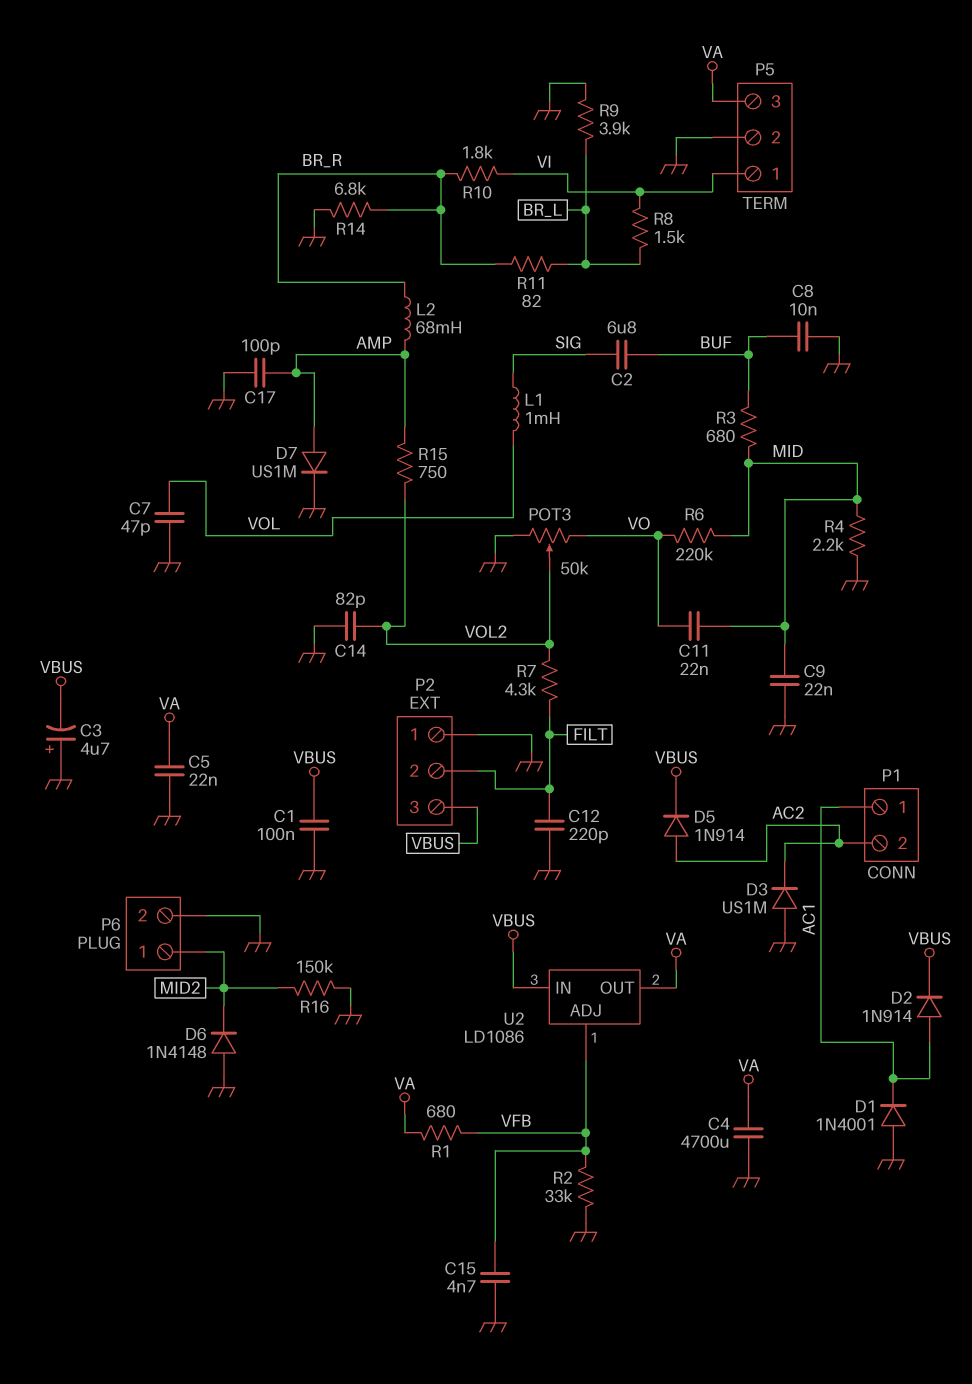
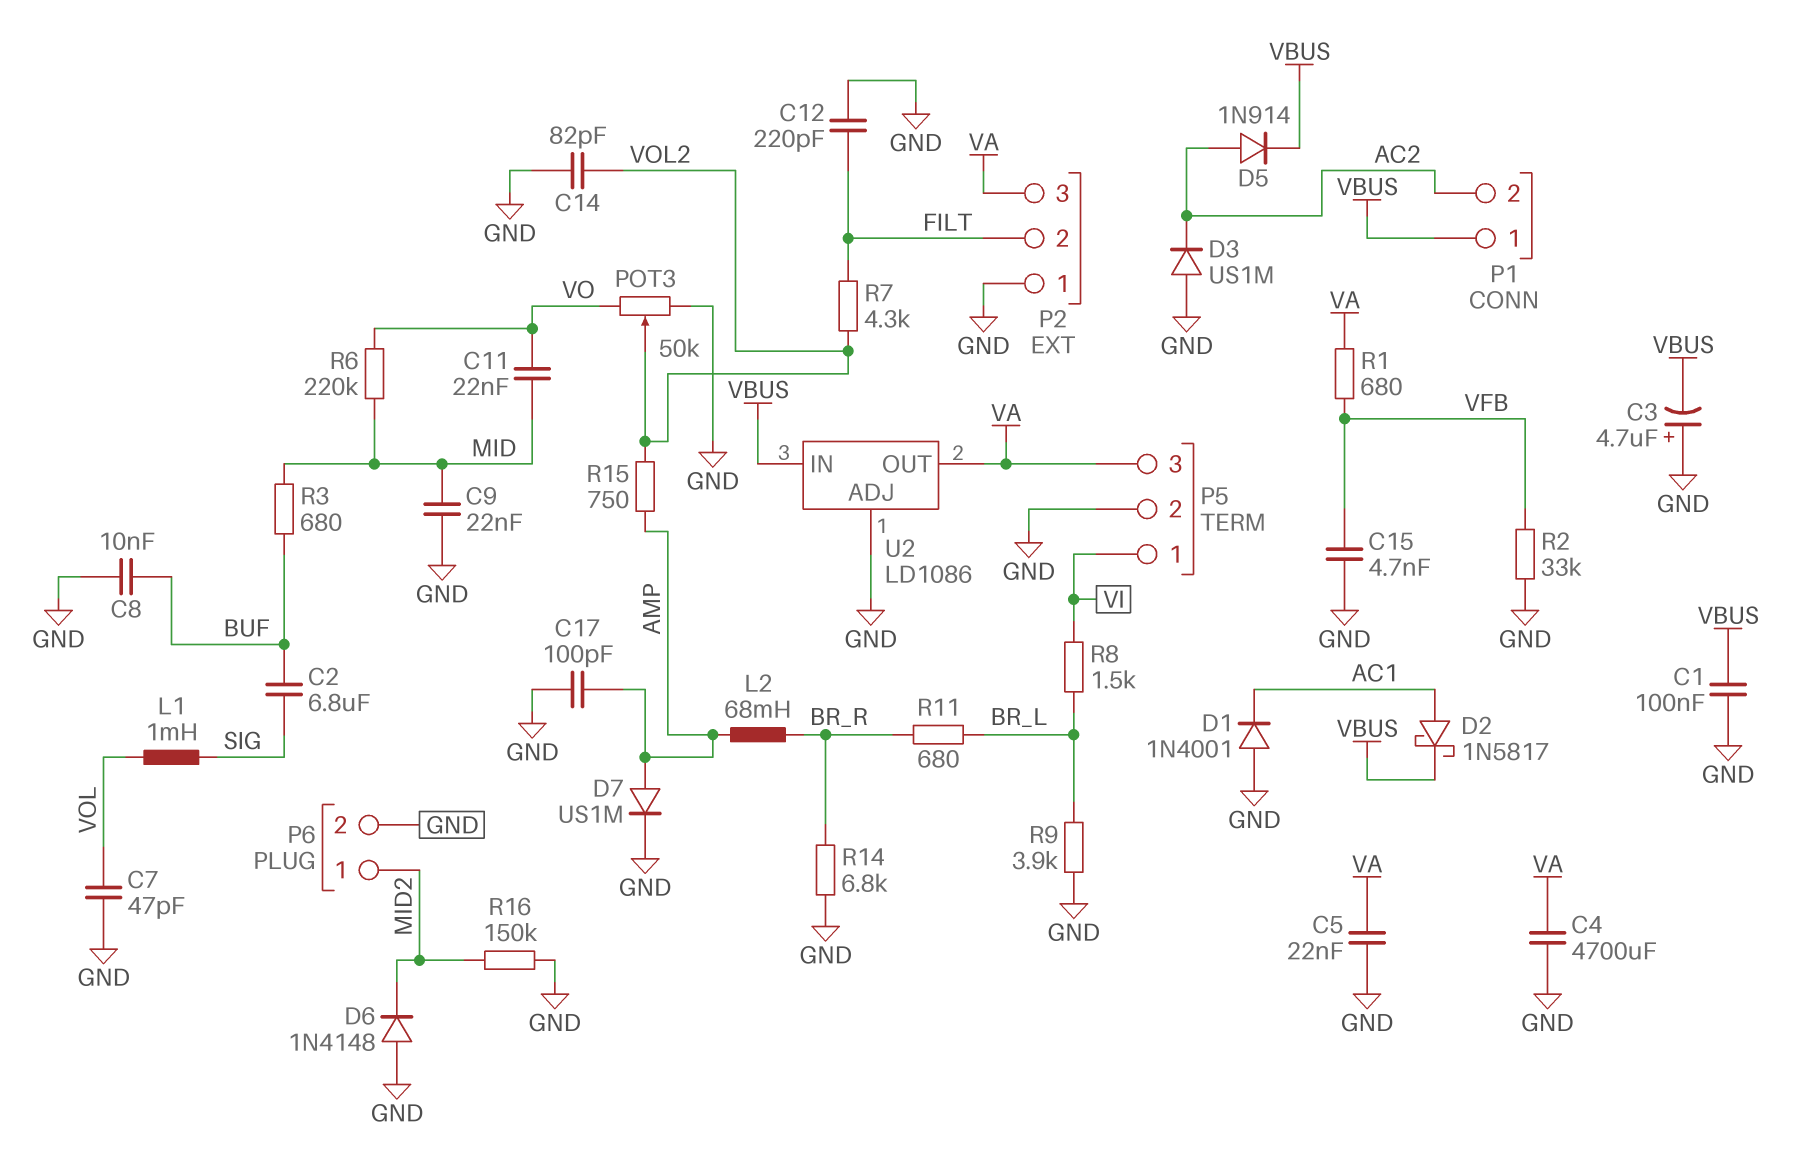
D2: diode 1N914 (A AC1, K VBUS) -> schottky 1N5817 (A AC1, K VBUS)
P1 pin 1: AC1 -> VBUS
P2 pin 3: VBUS -> VA
R4: 2.2k (GND, MID) -> none
R10: 1.8k (BR_R, VI) -> none
R11: 82 (BR_L, BR_R) -> 680 (BR_L, BR_R)
U2 pin ADJ: VFB -> GND

